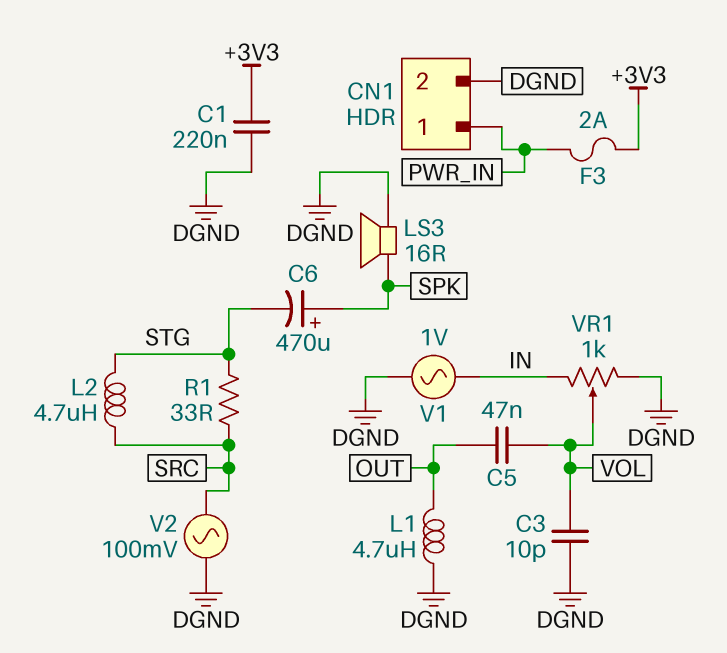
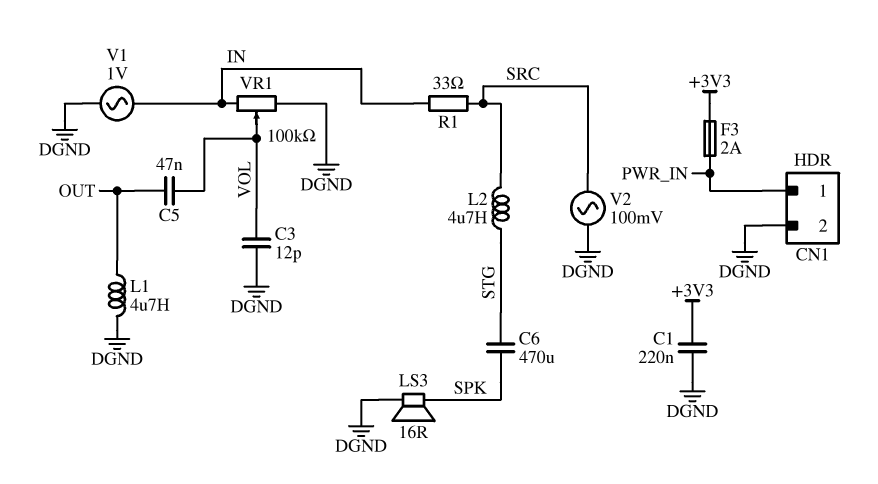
C3: 10pF (DGND, VOL) -> 12pF (DGND, VOL)
C6: 470uF (plus SPK, minus STG) -> 470uF (SPK, STG)
R1: 33 (SRC, STG) -> 33 (IN, SRC)
VR1: 1k (DGND, IN, wiper VOL) -> 100k (DGND, IN, wiper VOL)

